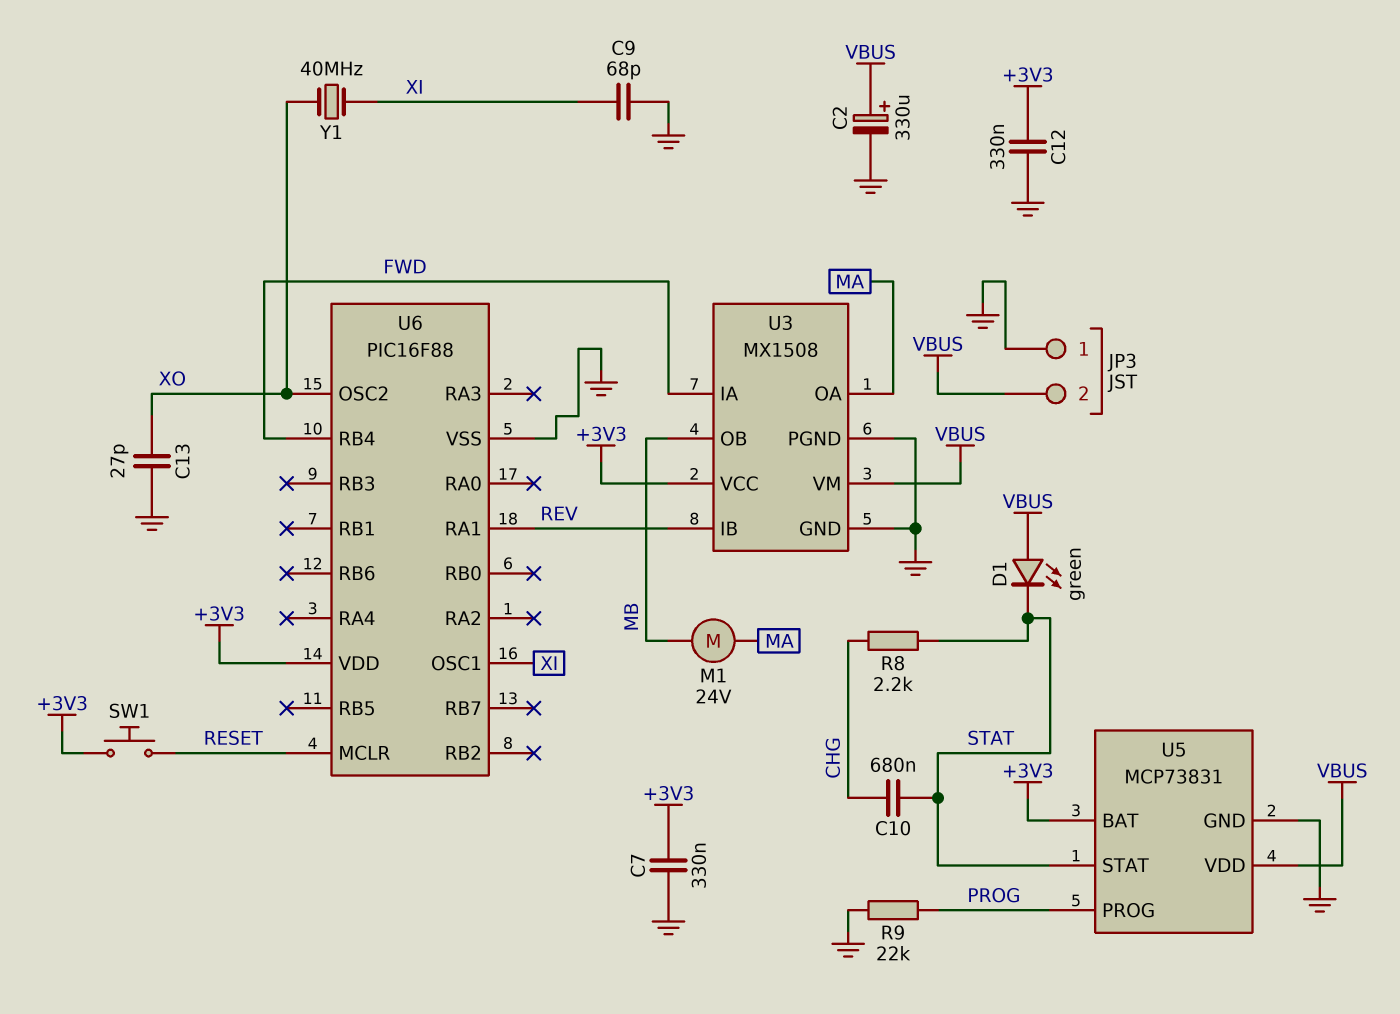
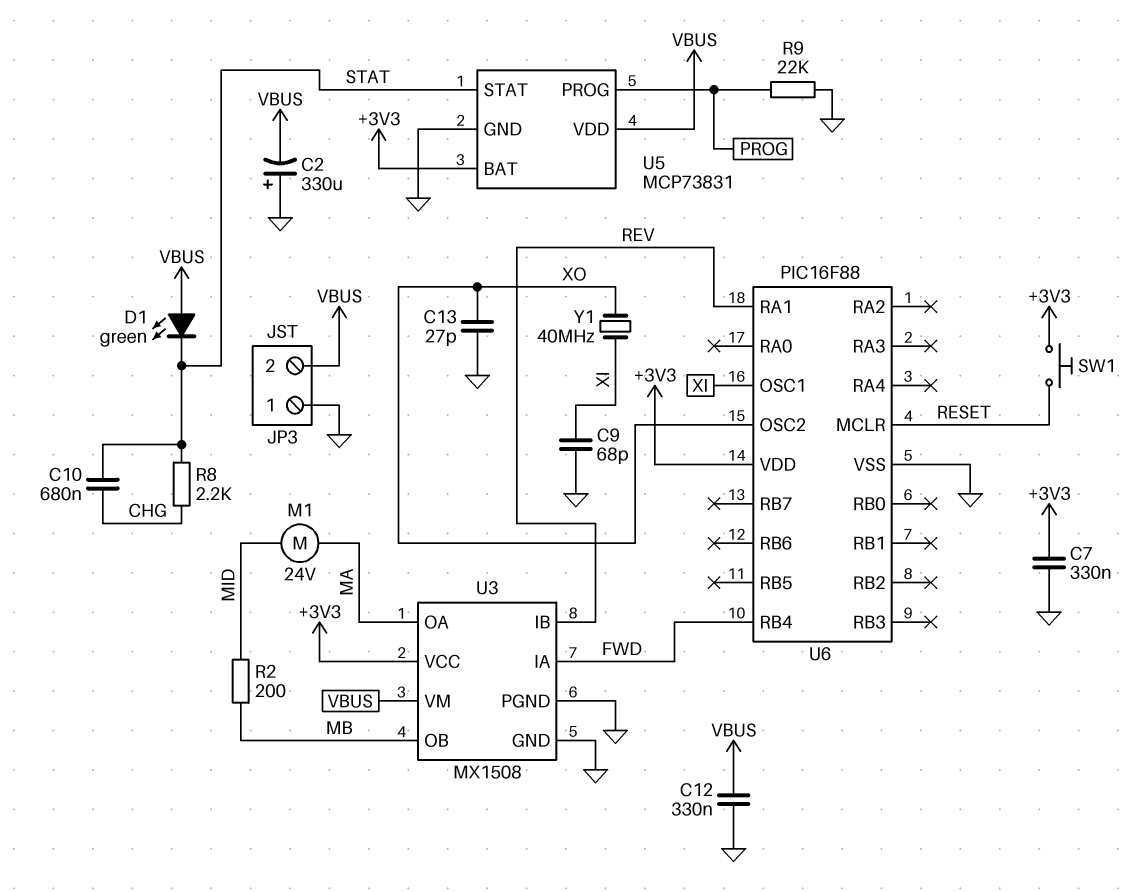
C2: 330uF (plus VBUS, minus GND) -> 330uF (plus GND, minus VBUS)
C12: 330nF (+3V3, GND) -> 330nF (GND, VBUS)
M1: motor 24V (MA, MB) -> motor 24V (MA, MID)
R2: none -> 200 (MB, MID)

